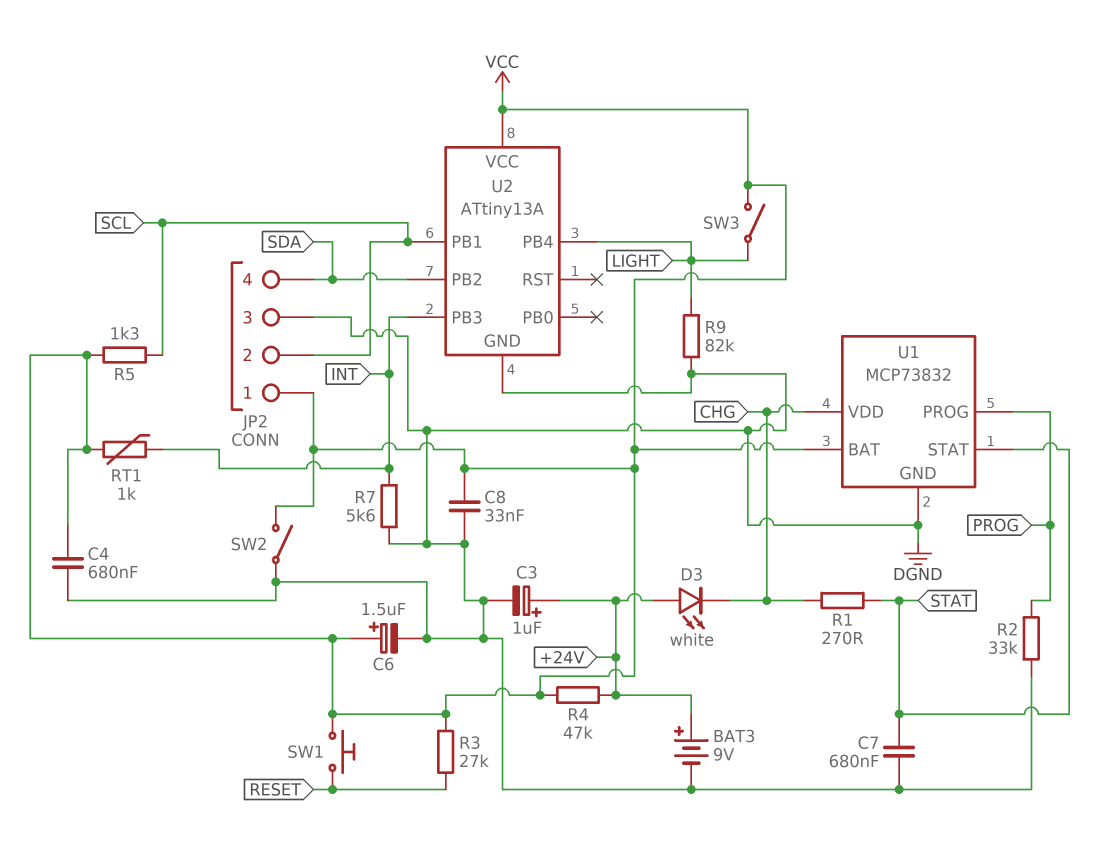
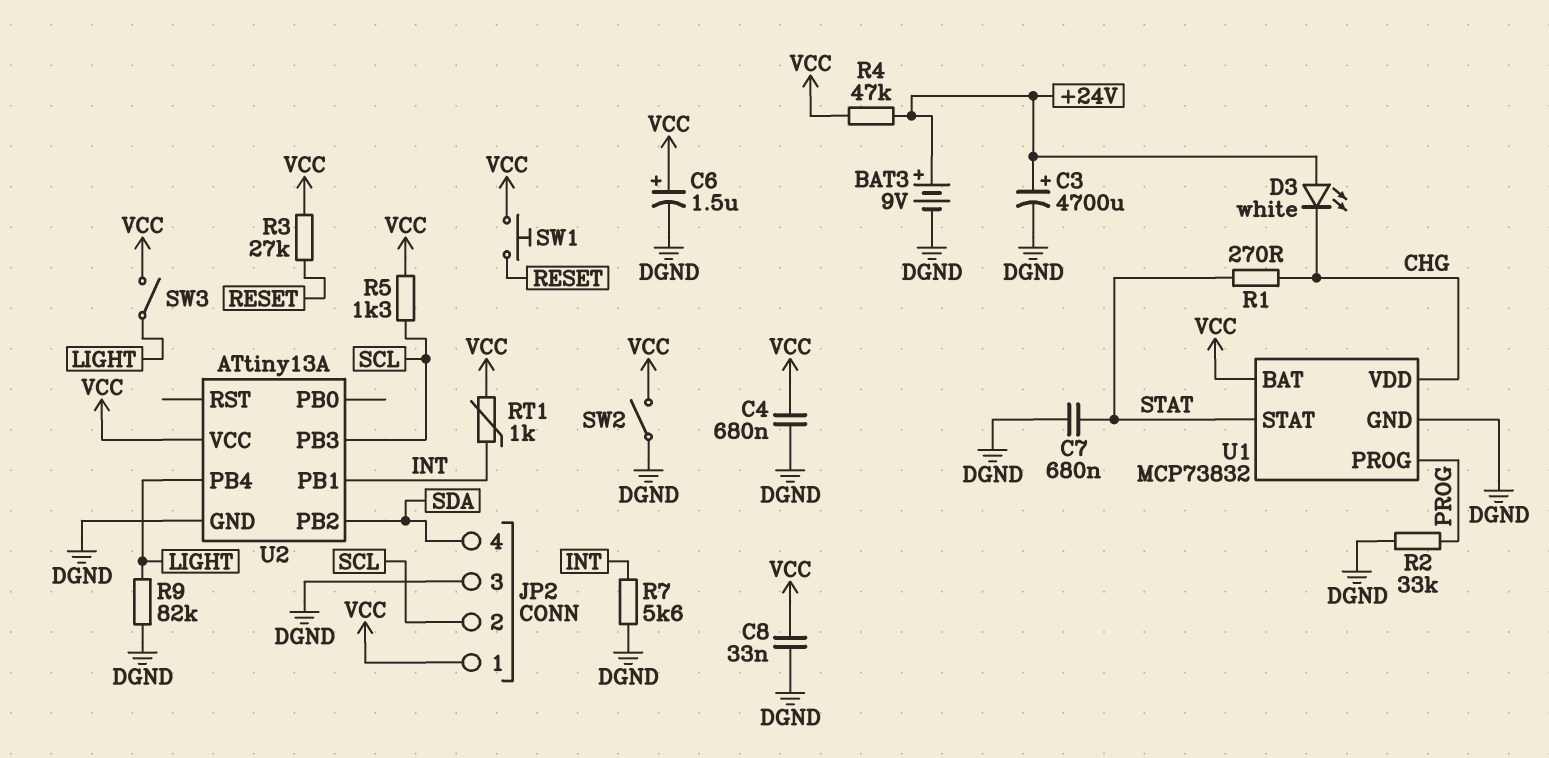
C3: 1uF (plus +24V, minus DGND) -> 4700uF (plus +24V, minus DGND)
U2 pin PB1: SCL -> INT
U2 pin PB3: INT -> SCL

